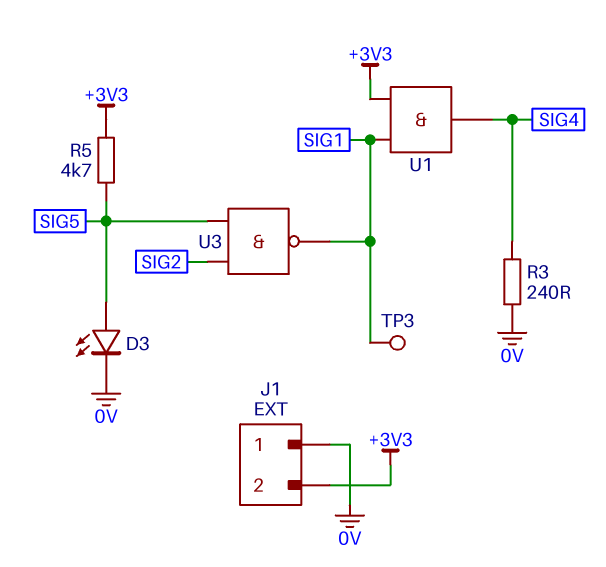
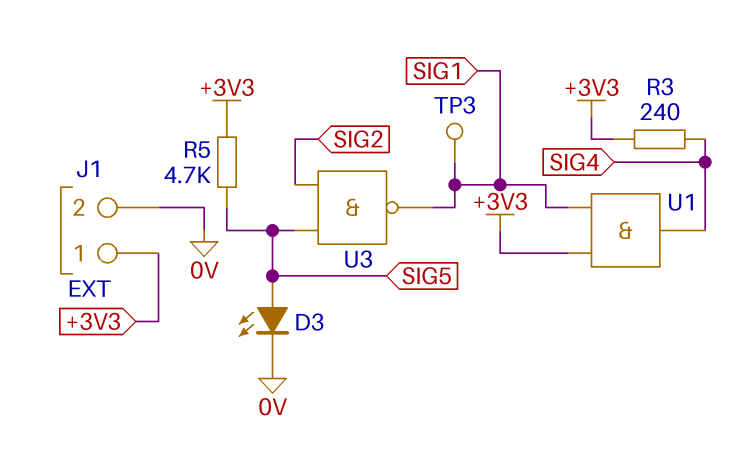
J1 pin 1: 0V -> +3V3
J1 pin 2: +3V3 -> 0V
R3: 240 (0V, SIG4) -> 240 (+3V3, SIG4)

